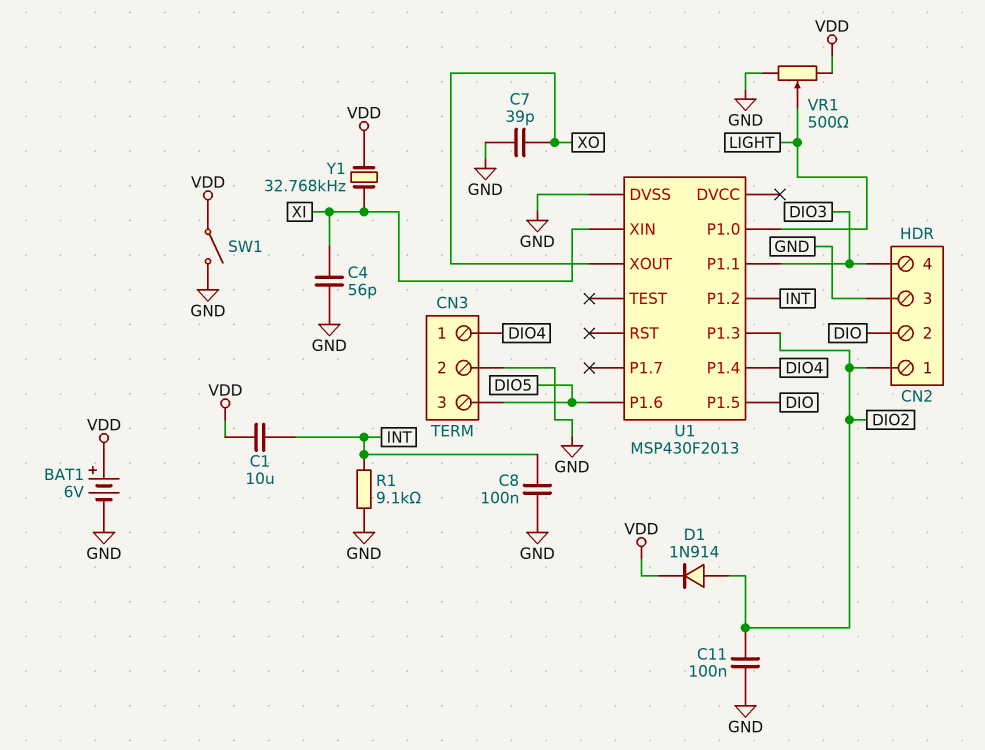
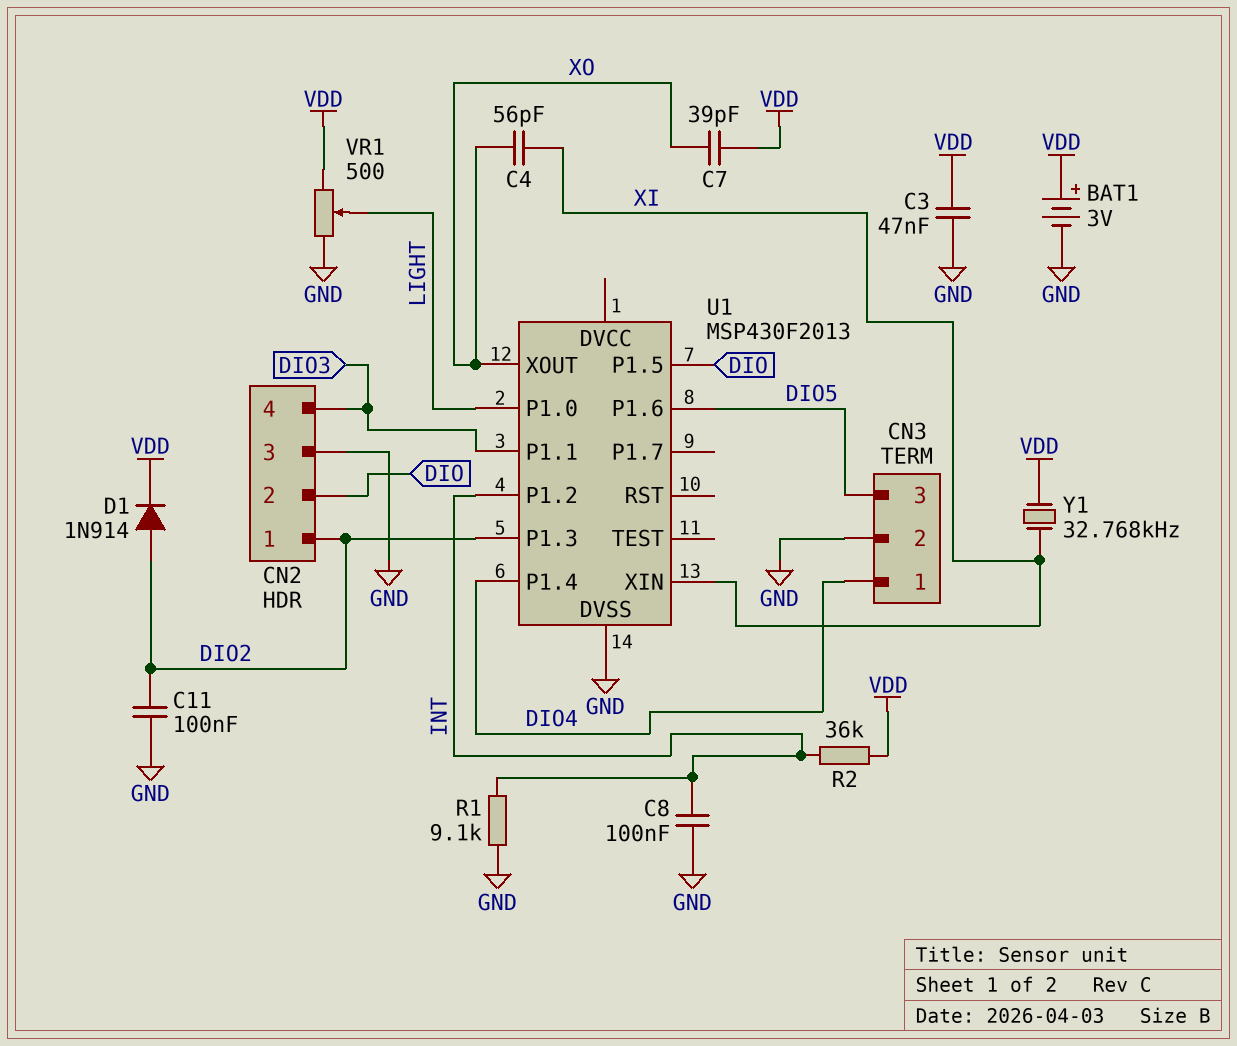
BAT1: 6V (plus VDD, minus GND) -> 3V (plus VDD, minus GND)
C1: 10uF (INT, VDD) -> none
C3: none -> 47nF (GND, VDD)
C4: 56pF (GND, XI) -> 56pF (XI, XO)
C7: 39pF (GND, XO) -> 39pF (VDD, XO)
R2: none -> 36k (INT, VDD)
SW1: switch (GND, VDD) -> none

